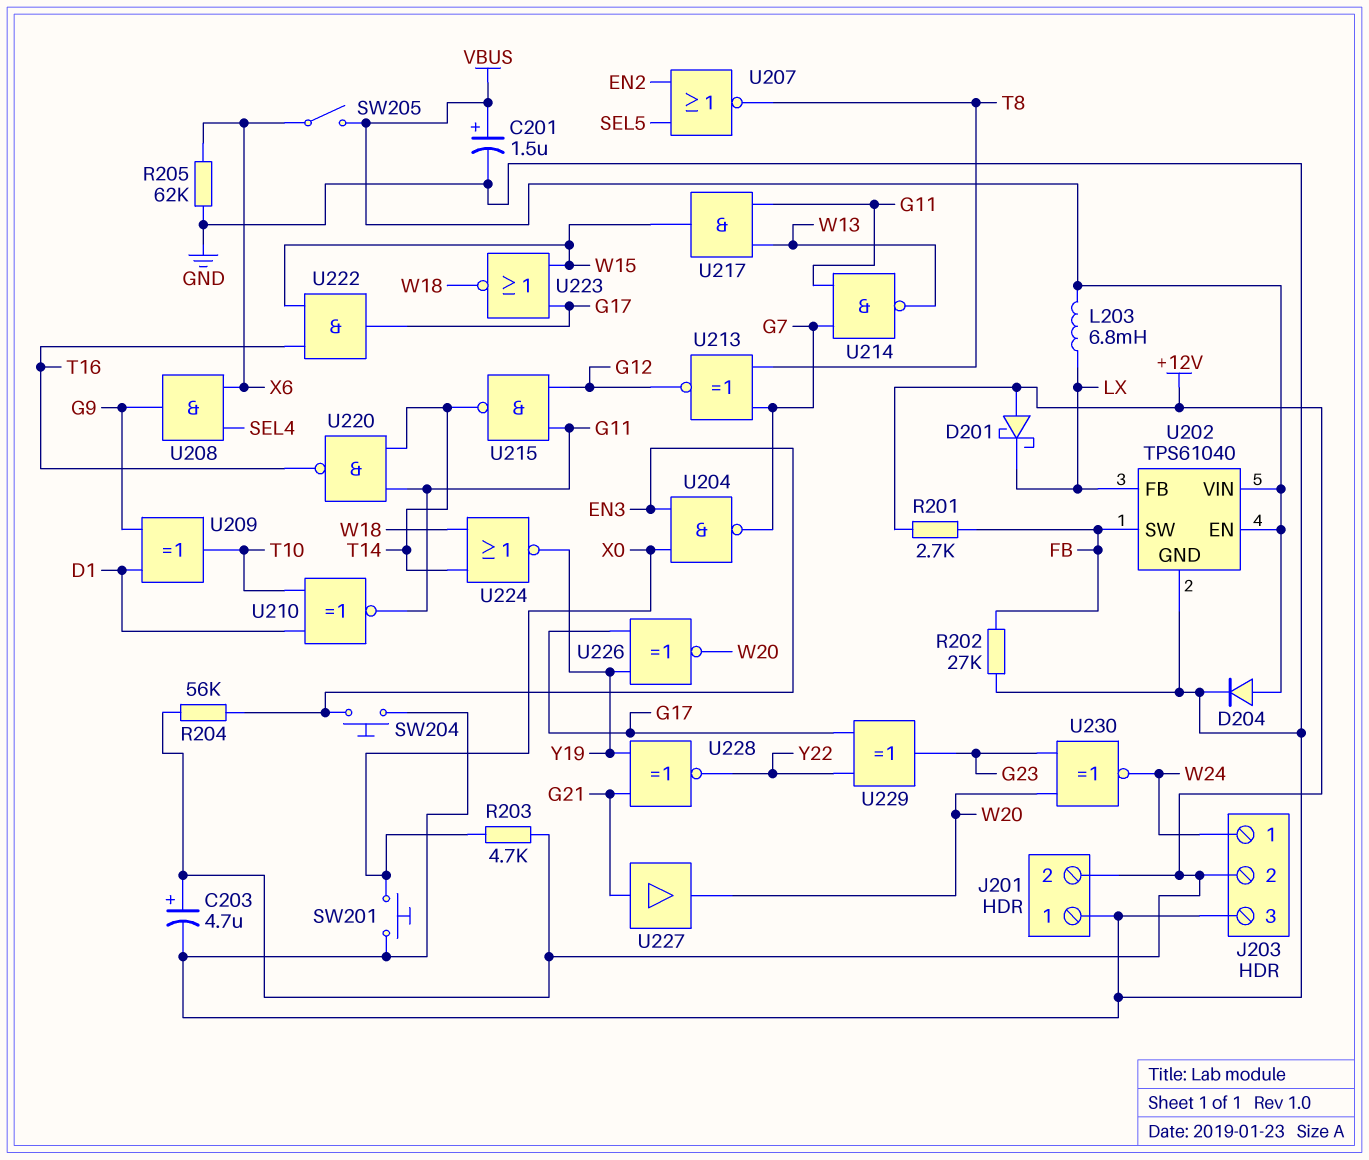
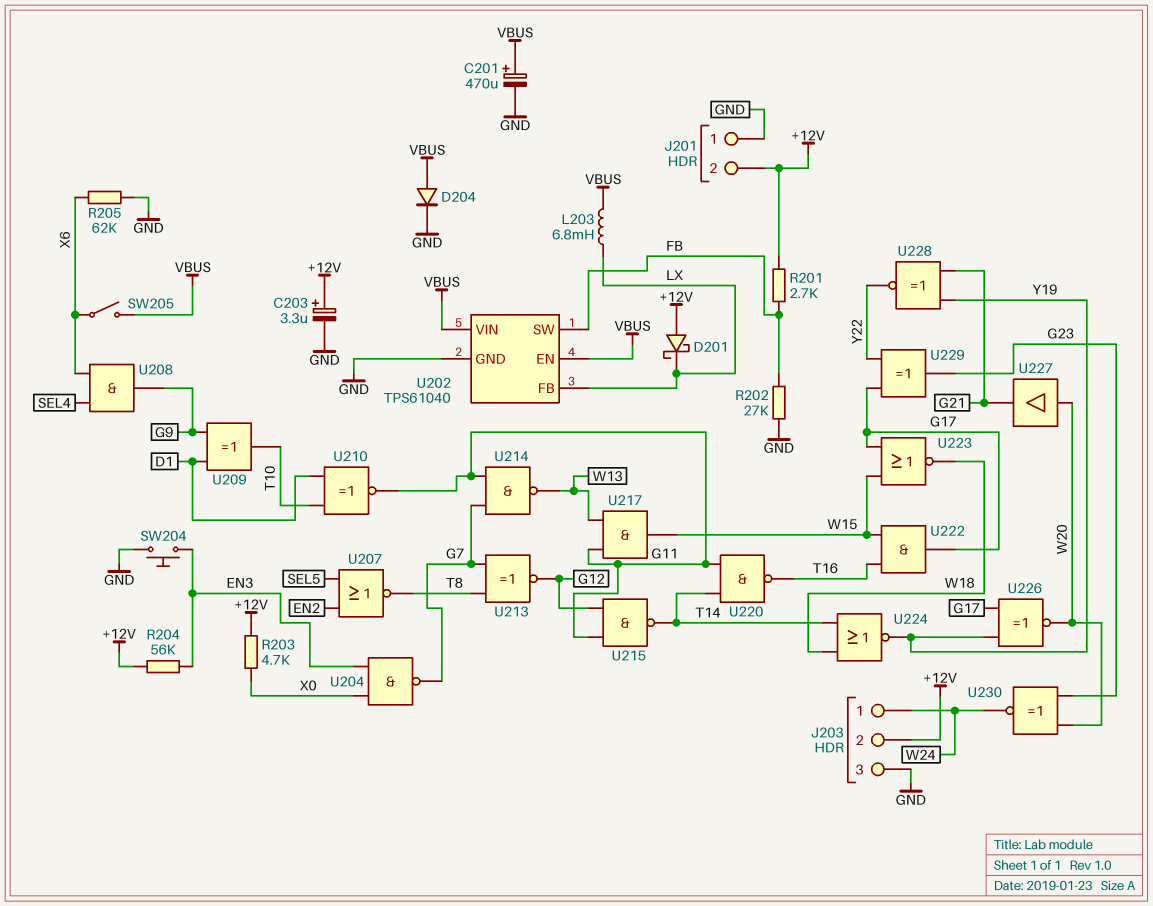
C201: 1.5uF (plus VBUS, minus GND) -> 470uF (plus VBUS, minus GND)
C203: 4.7uF (plus +12V, minus GND) -> 3.3uF (plus +12V, minus GND)
SW201: button (GND, X0) -> none
U227: buffer (in G21, out W20) -> buffer (in W20, out G21)

